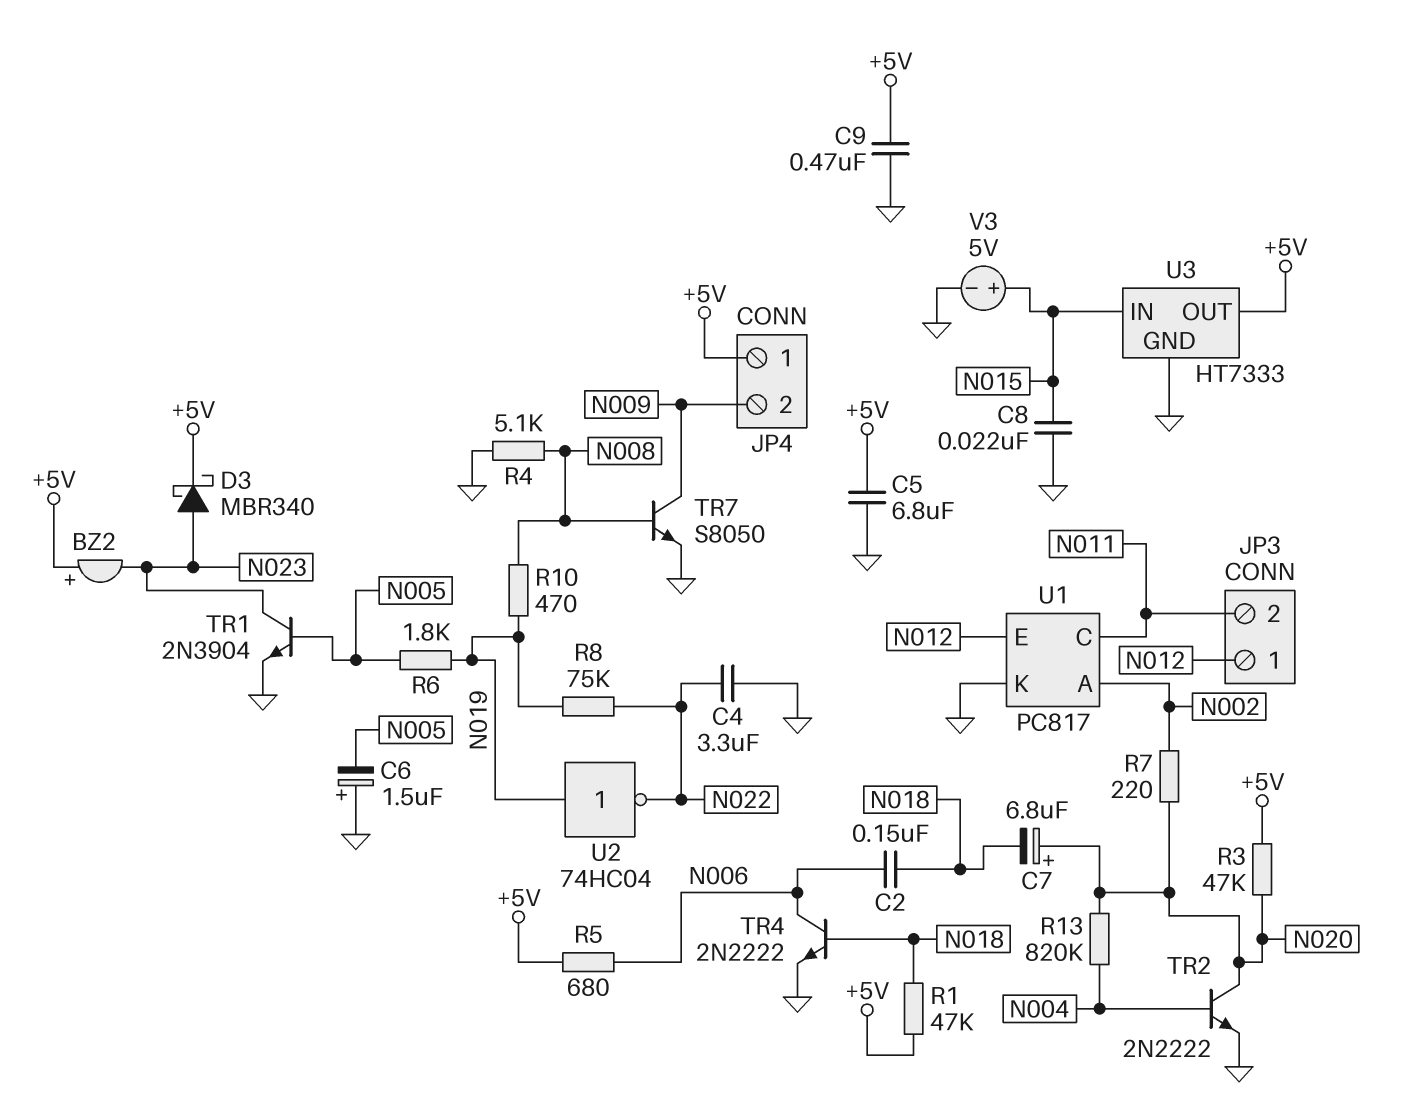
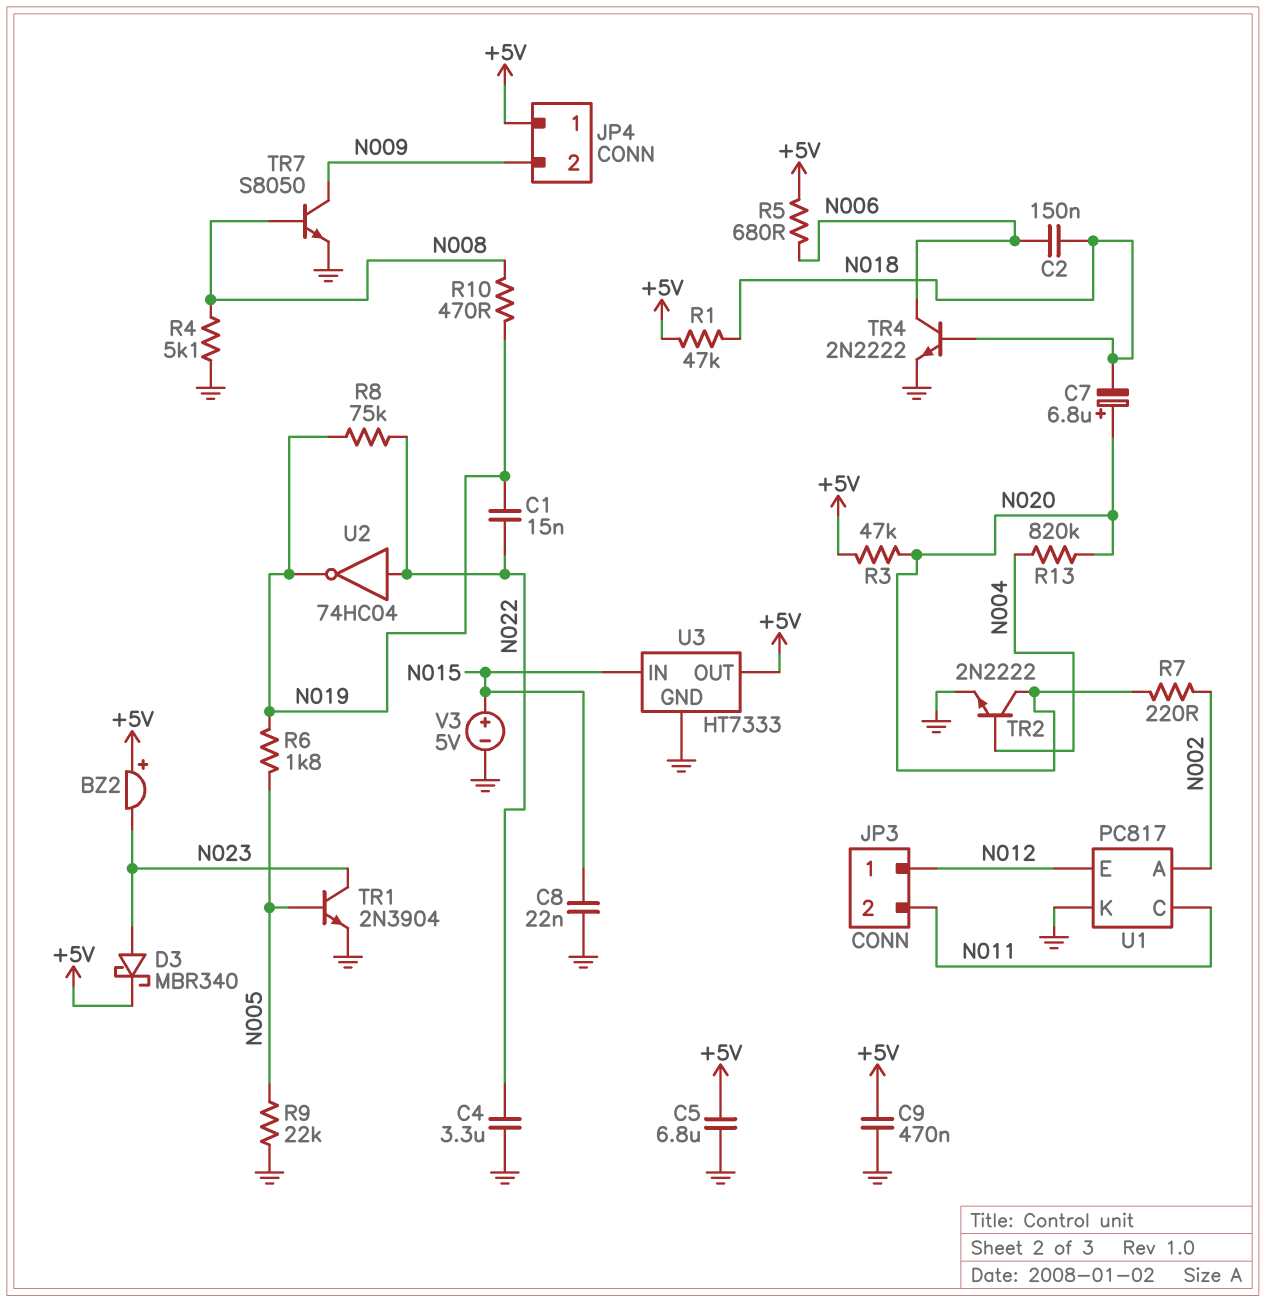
C1: none -> 15nF (N019, N022)
C6: 1.5uF (plus GND, minus N005) -> none
R9: none -> 22k (GND, N005)
U2: NOT 74HC04 (in N019, out N022) -> NOT 74HC04 (in N022, out N019)

